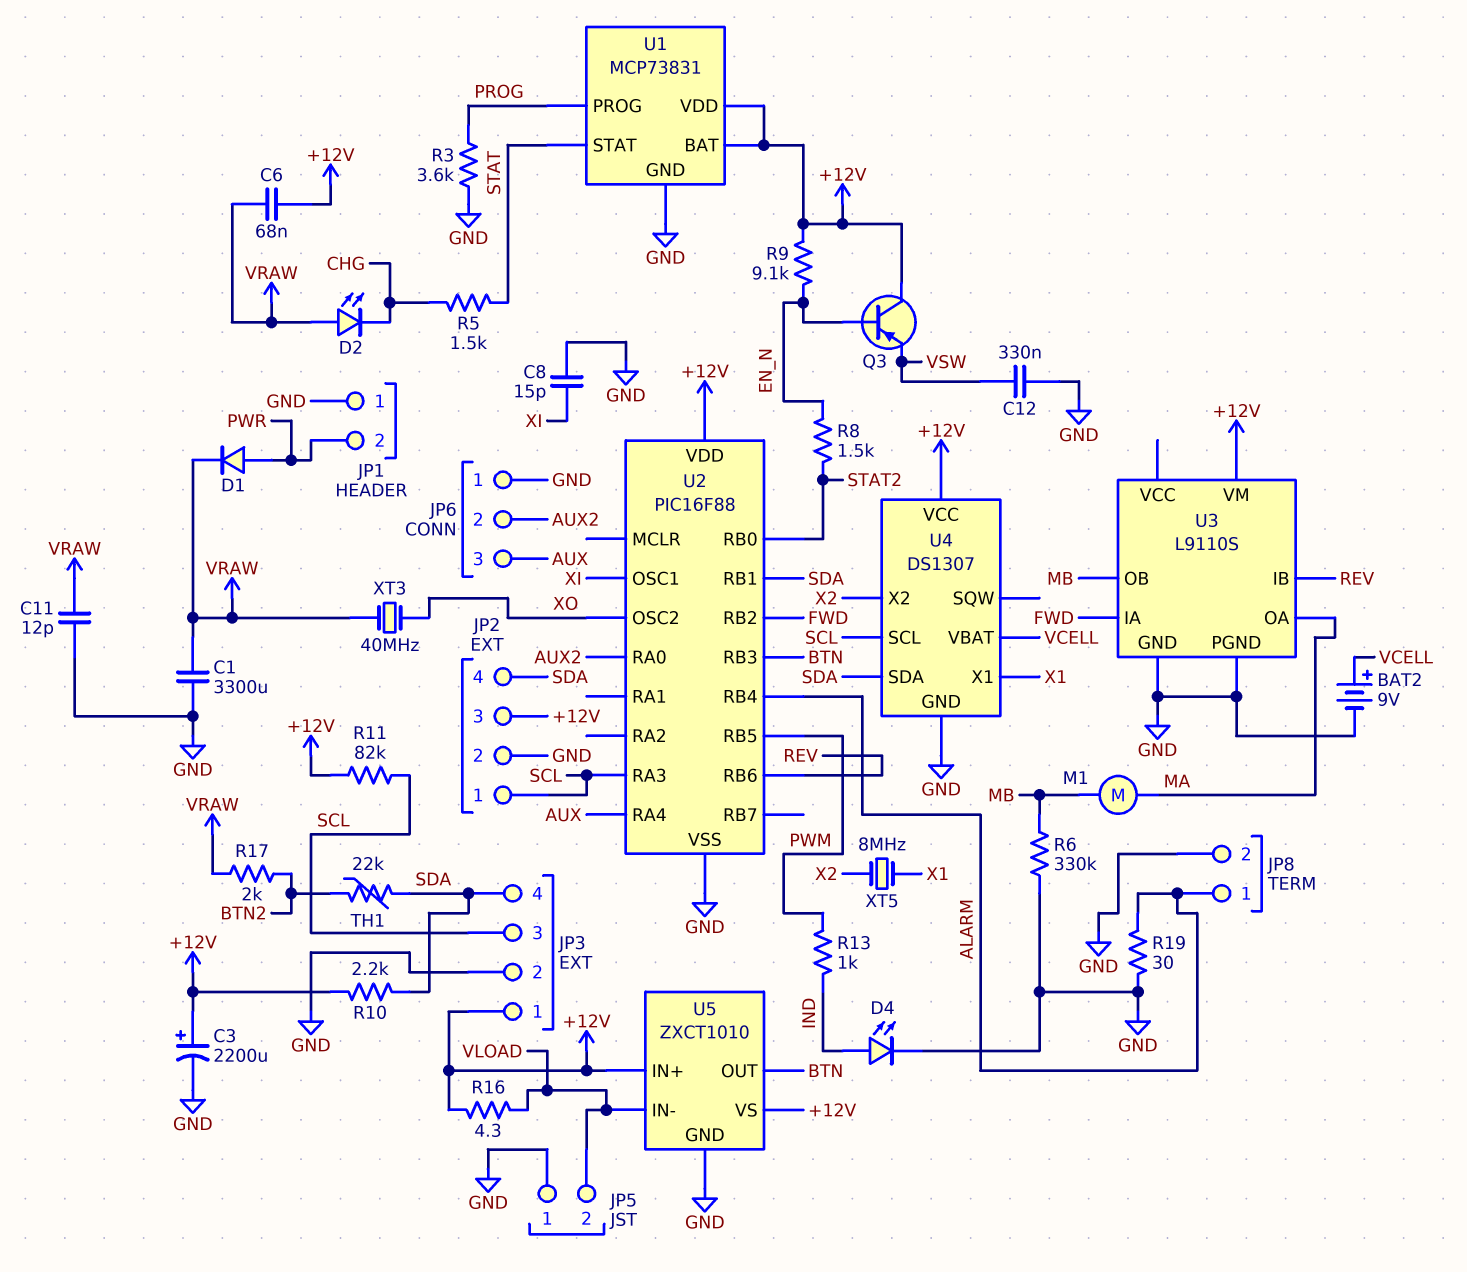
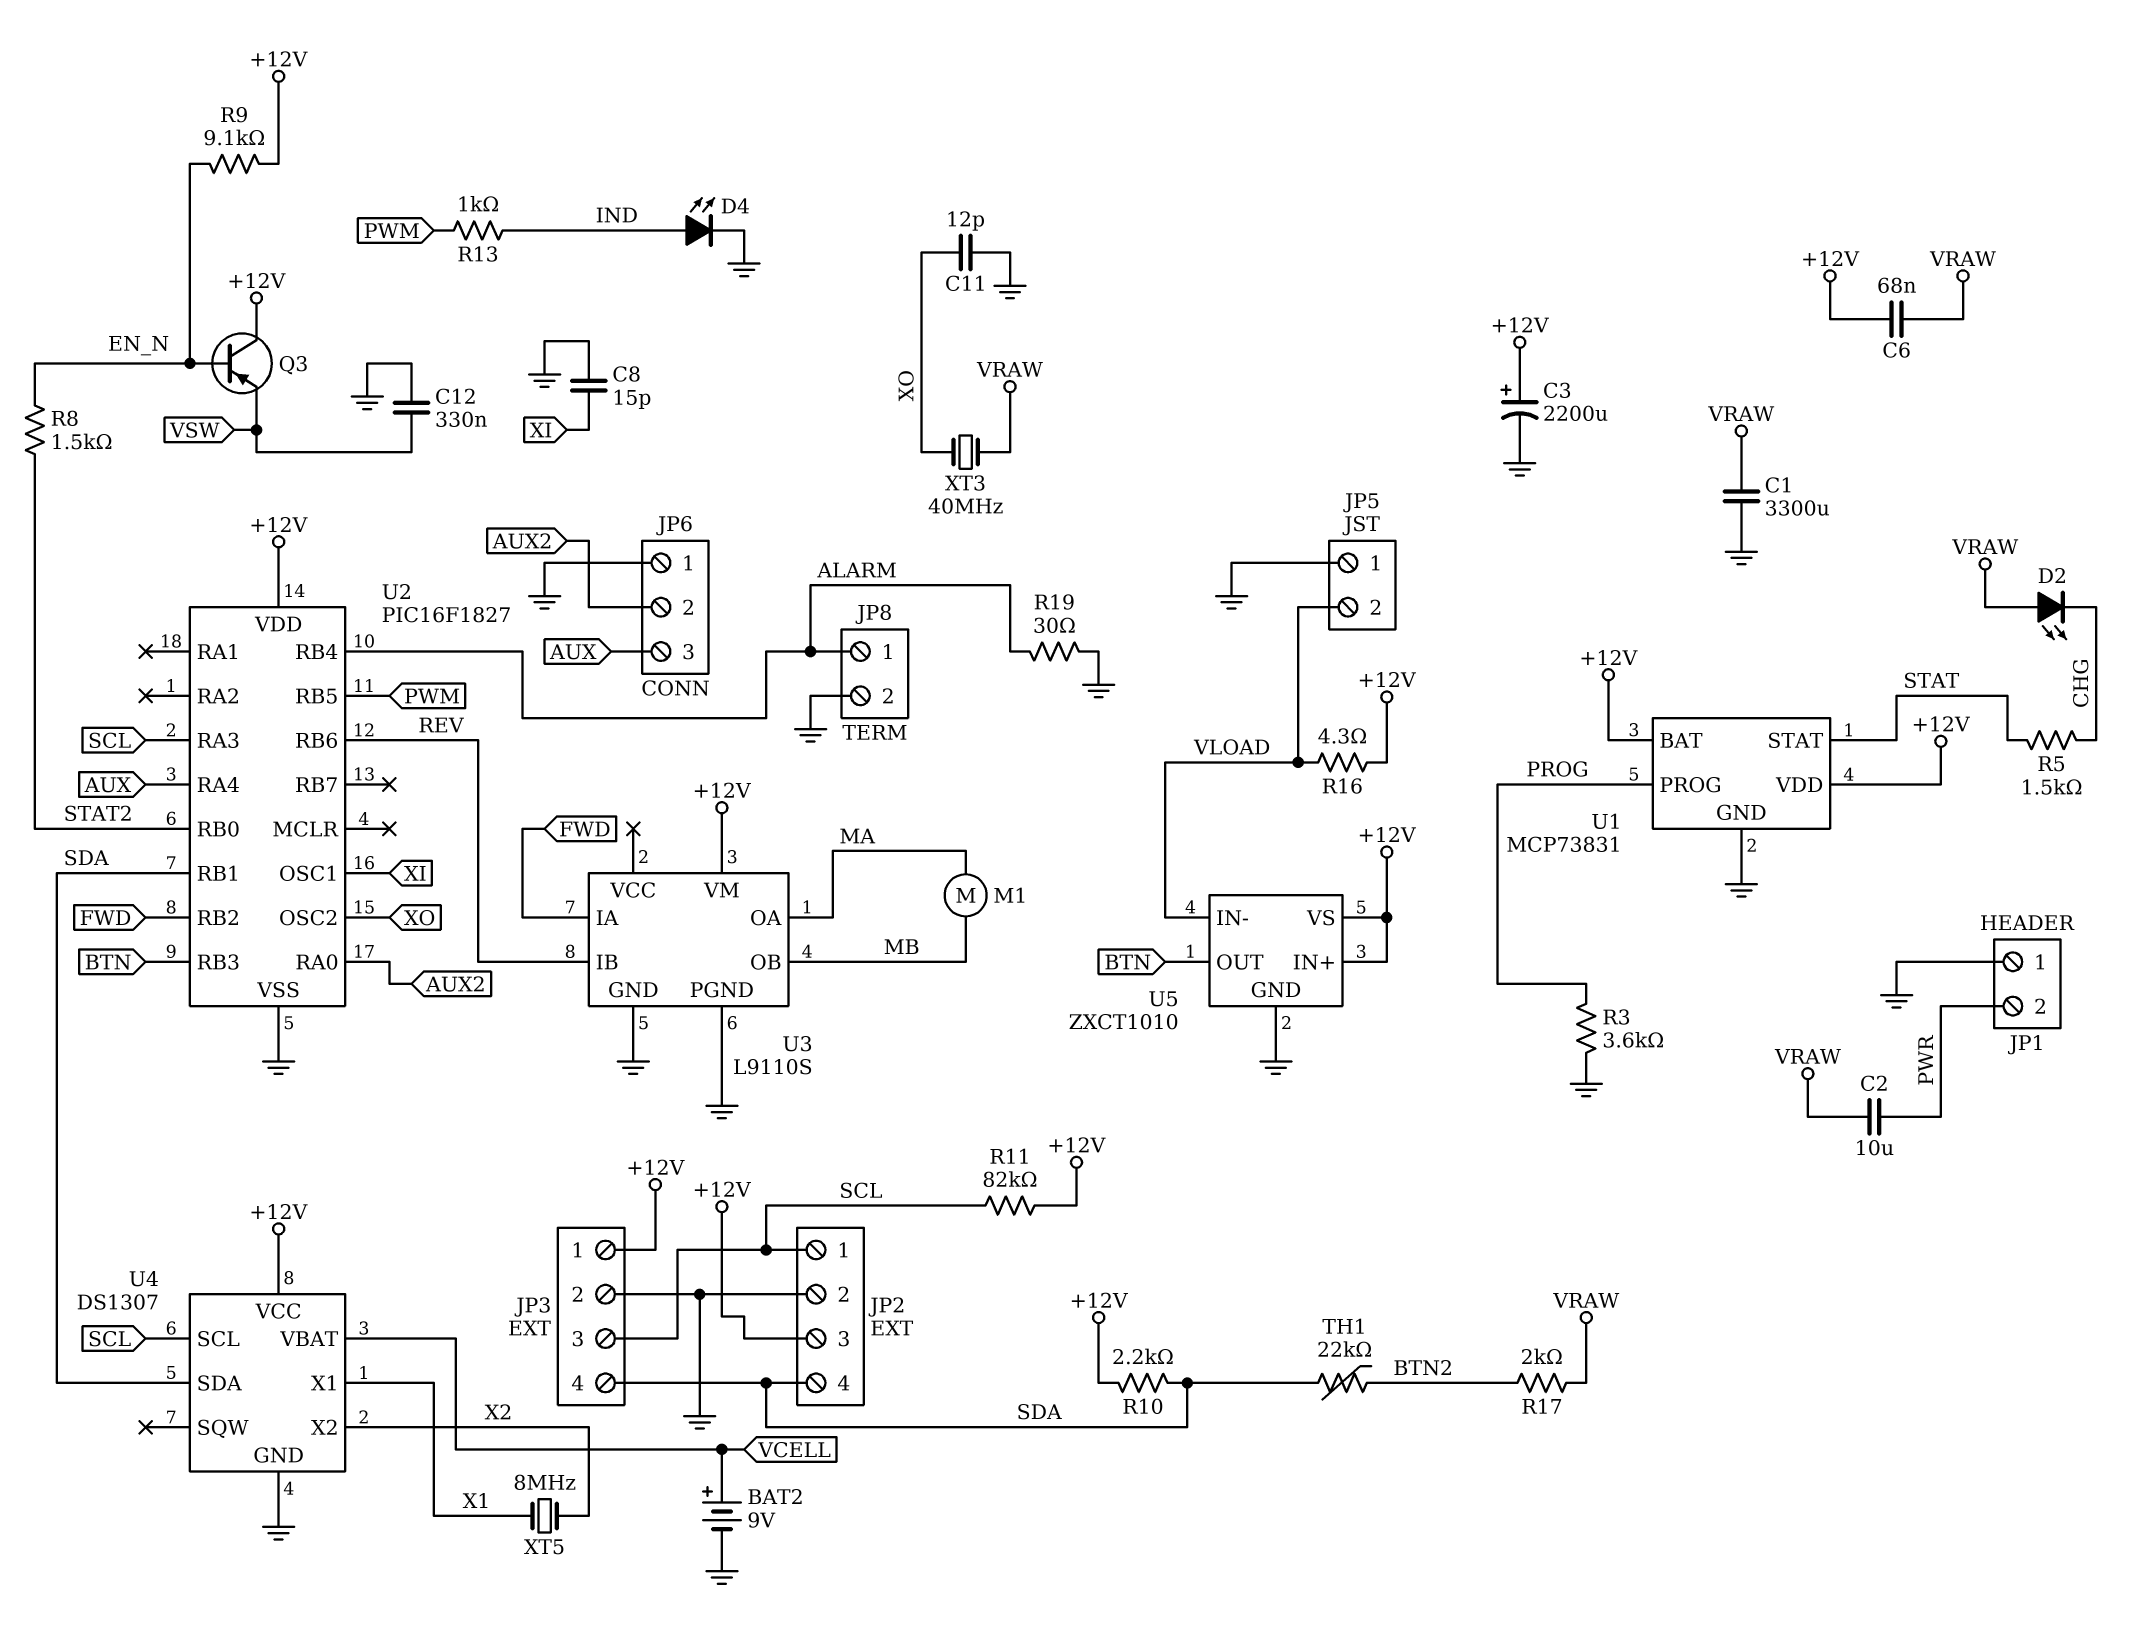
C2: none -> 10uF (PWR, VRAW)
C11: 12pF (GND, VRAW) -> 12pF (GND, XO)
D1: diode (A PWR, K VRAW) -> none
R6: 330k (GND, MB) -> none
U2: PIC16F88 -> PIC16F1827

